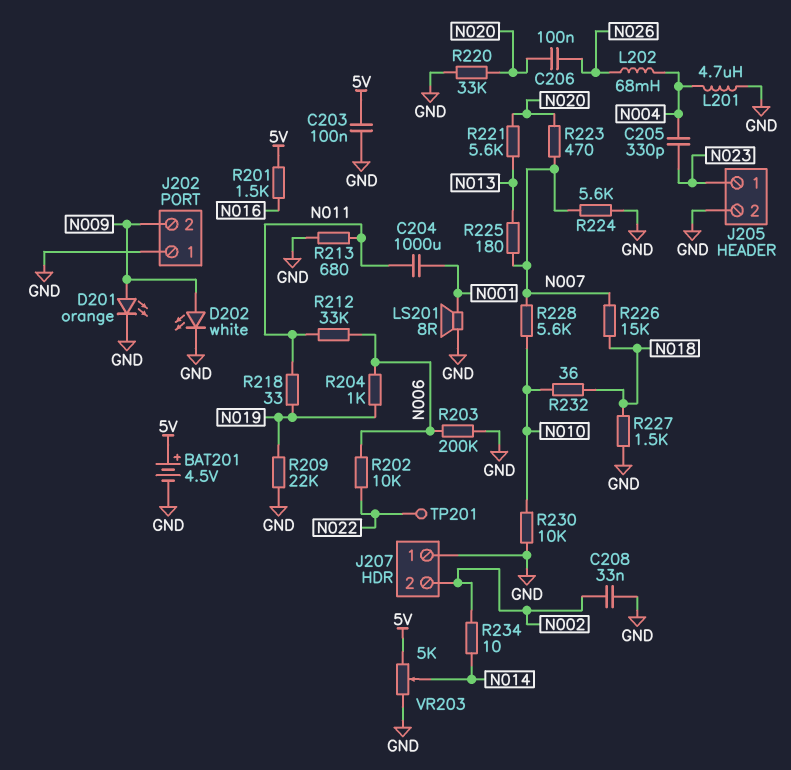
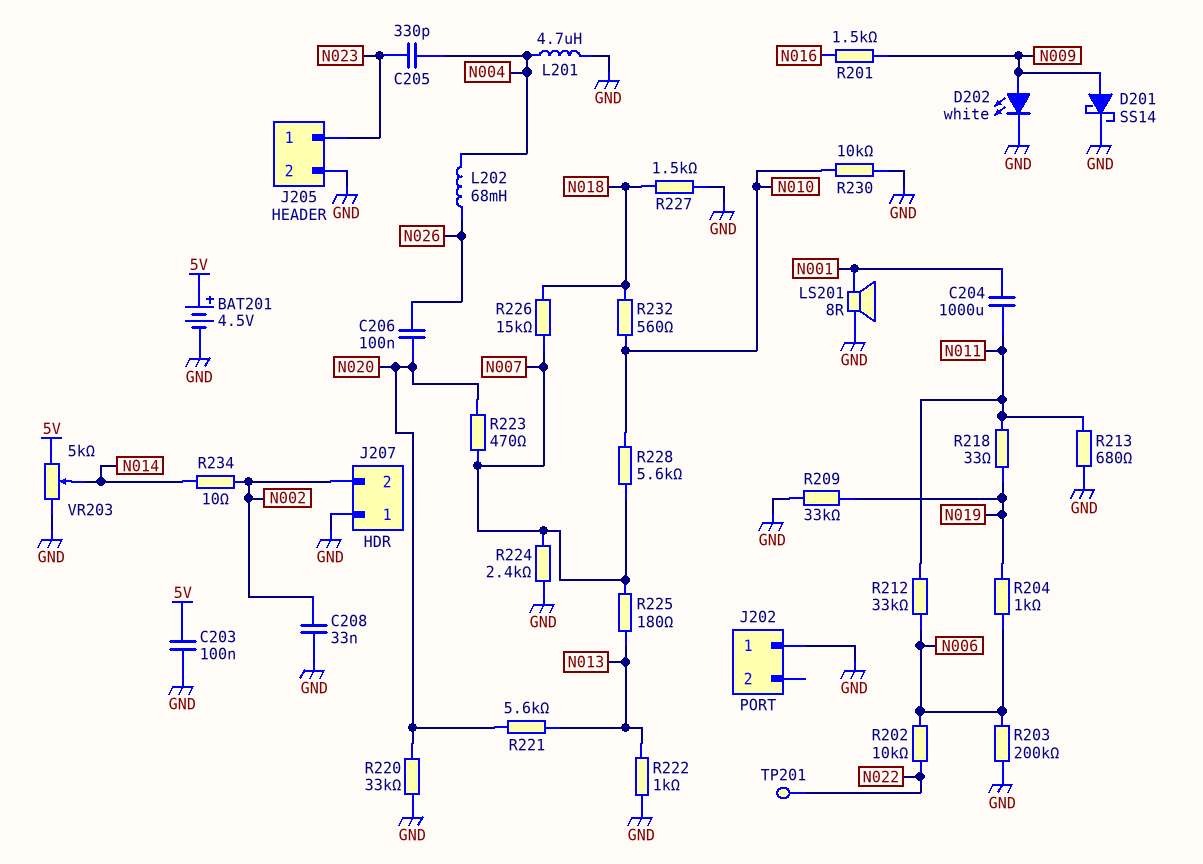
D201: LED orange (A N009, K GND) -> schottky SS14 (A N009, K GND)
J202 pin 2: N009 -> none
R201: 1.5k (5V, N016) -> 1.5k (N009, N016)
R209: 22k (GND, N019) -> 33k (GND, N019)
R222: none -> 1k (GND, N013)
R224: 5.6k (GND, N007) -> 2.4k (GND, N007)
R232: 36 (N010, N018) -> 560 (N010, N018)

